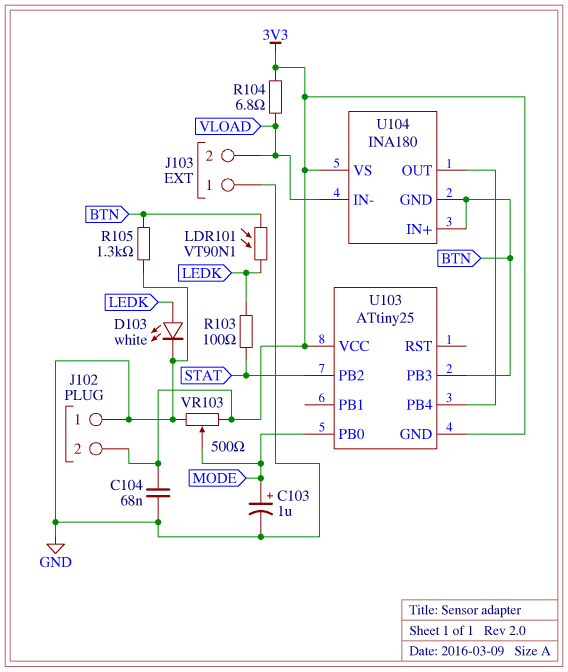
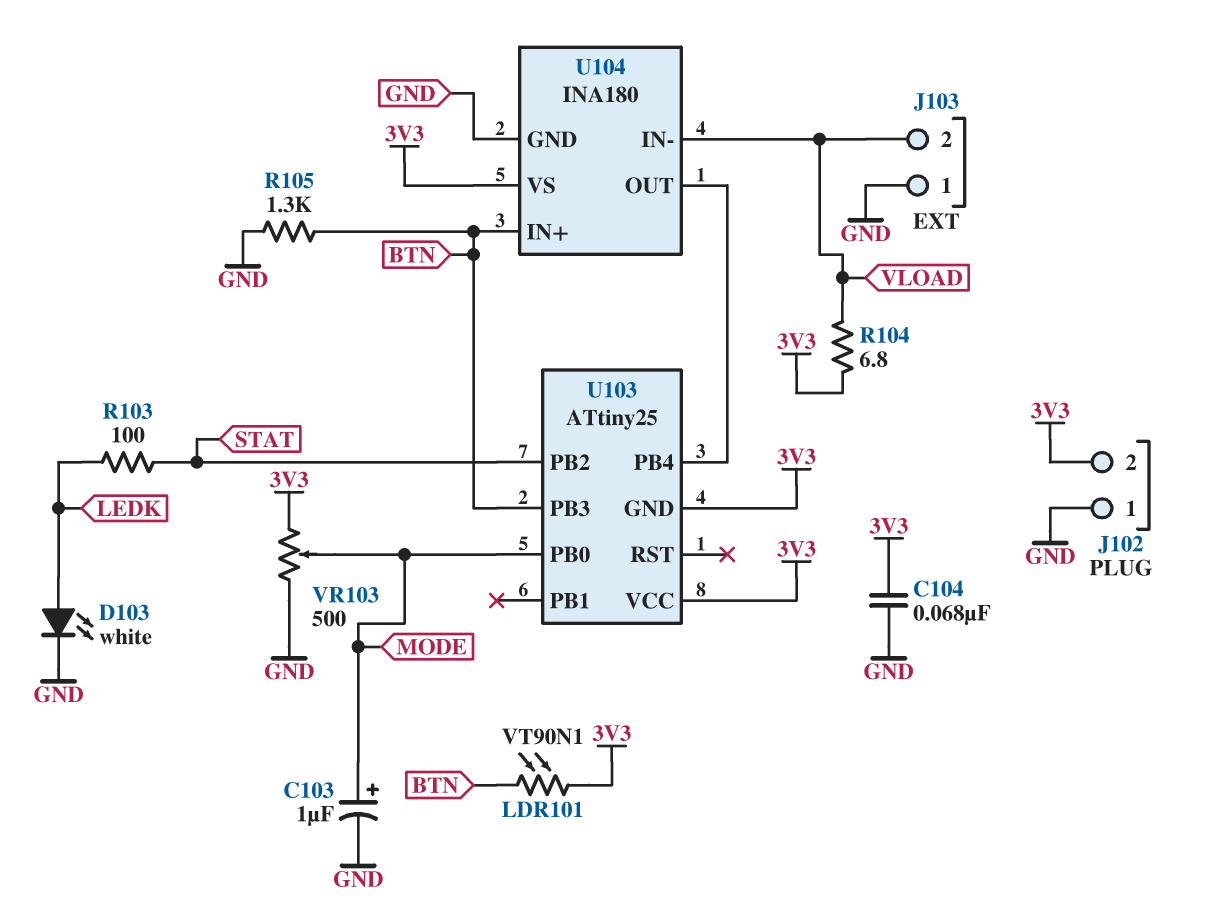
LDR101: VT90N1 (BTN, LEDK) -> VT90N1 (3V3, BTN)
U104 pin GND: BTN -> GND

